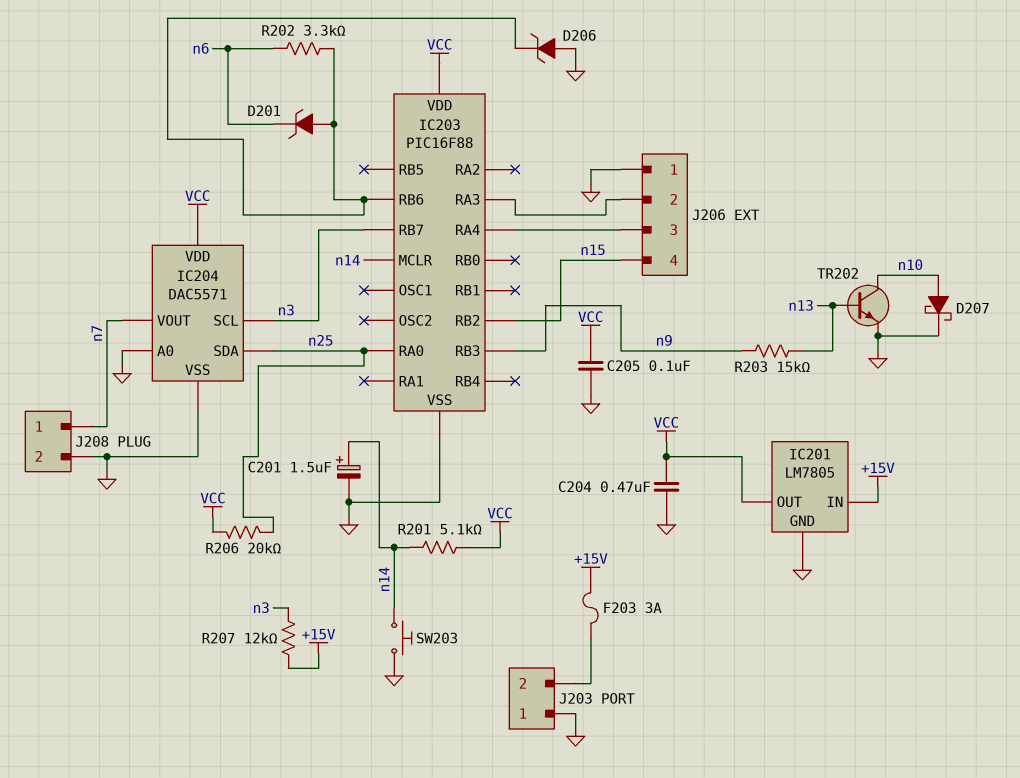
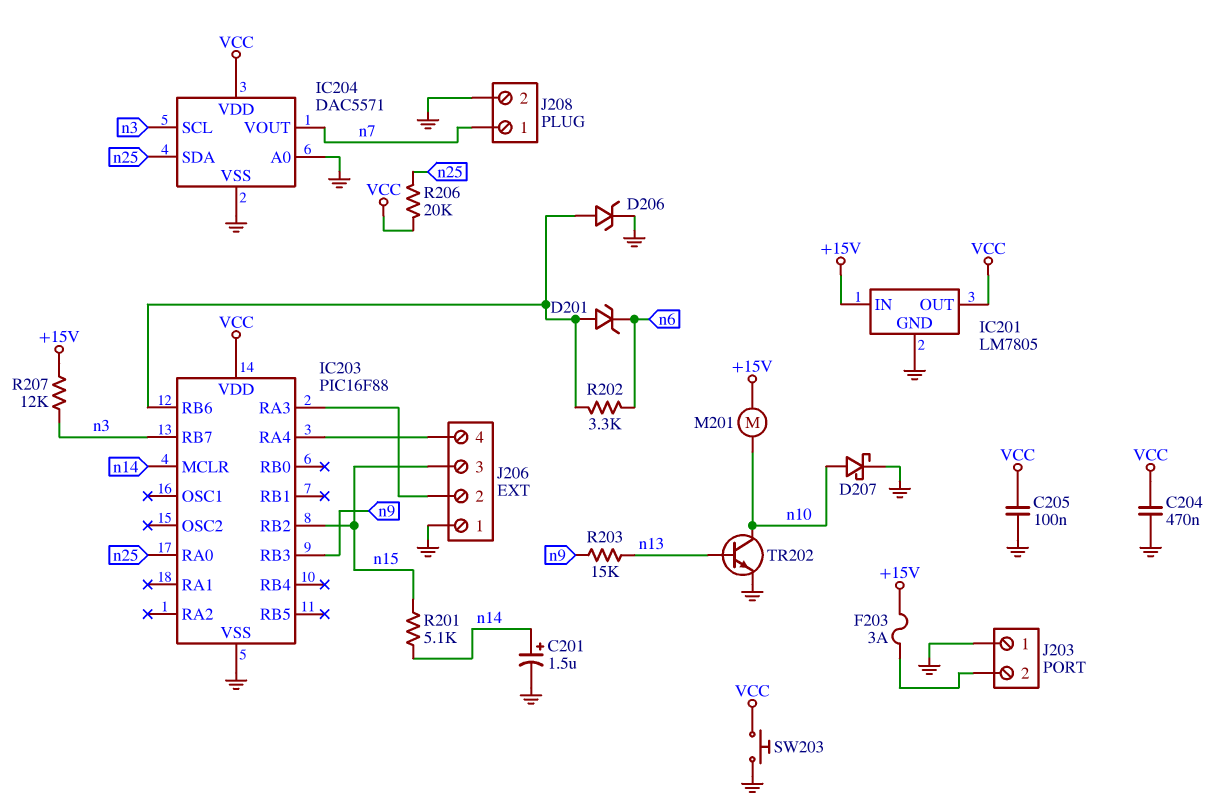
D206: zener (A GND, K IC203/RB6) -> zener (A IC203/RB6, K GND)
J206 pin 3: IC203/RA4 -> n15
J206 pin 4: n15 -> IC203/RA4
M201: none -> motor (+15V, n10)
R201: 5.1k (VCC, n14) -> 5.1k (n14, n15)
SW203: button (GND, n14) -> button (GND, VCC)

